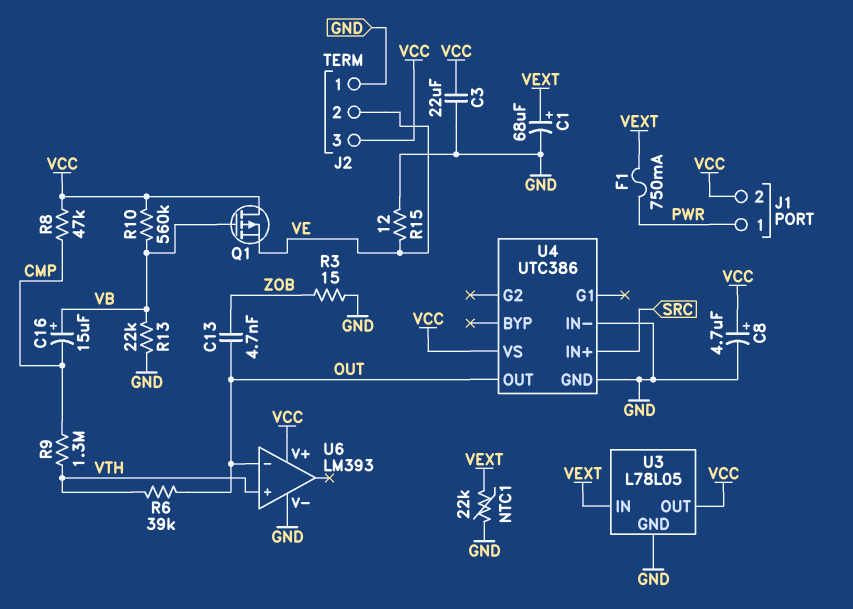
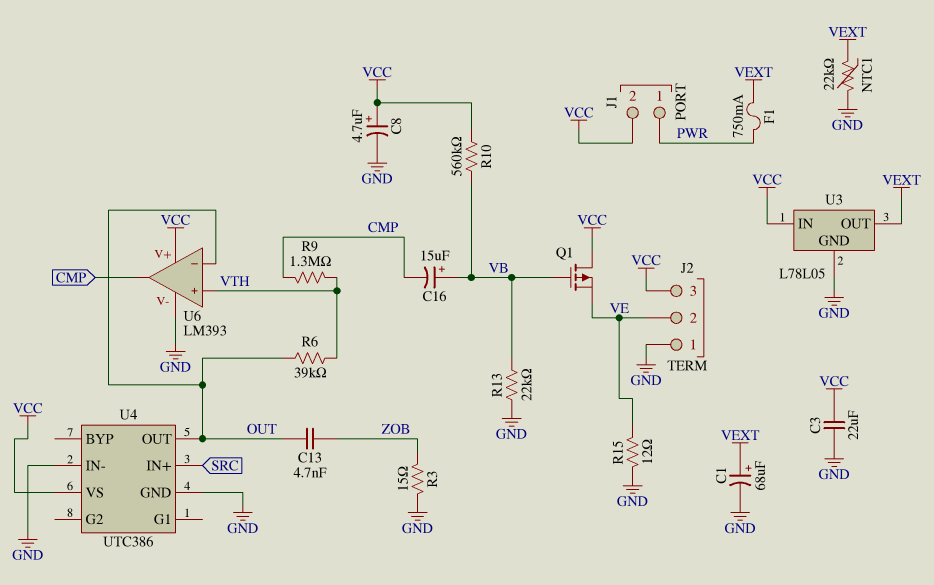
R8: 47k (CMP, VCC) -> none
U3 pin IN: VEXT -> VCC
U3 pin OUT: VCC -> VEXT
U6 pin out: none -> CMP

